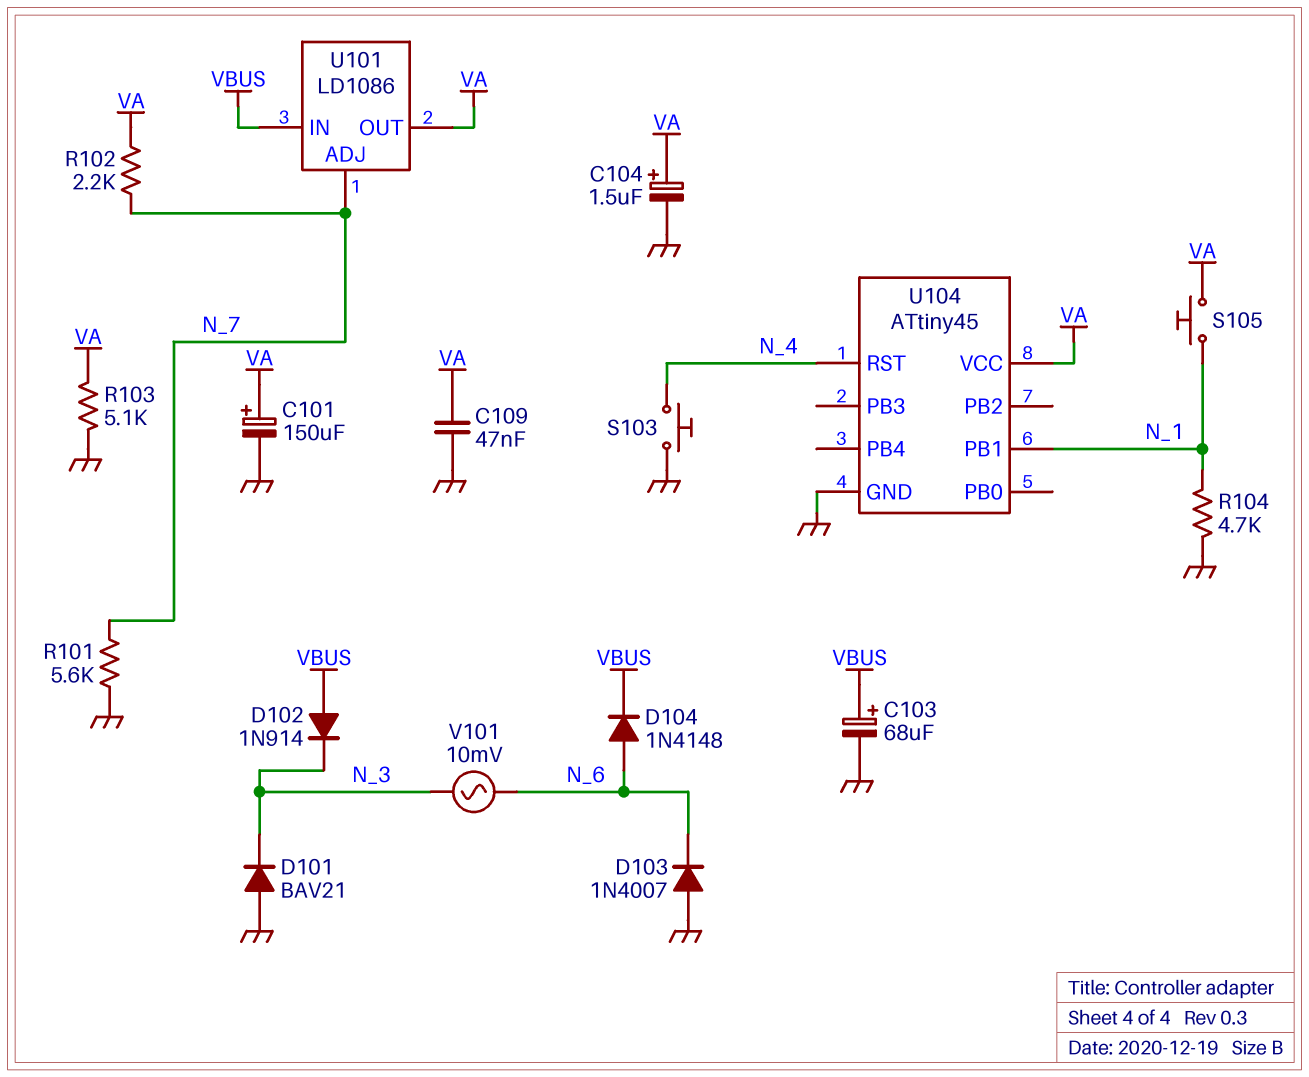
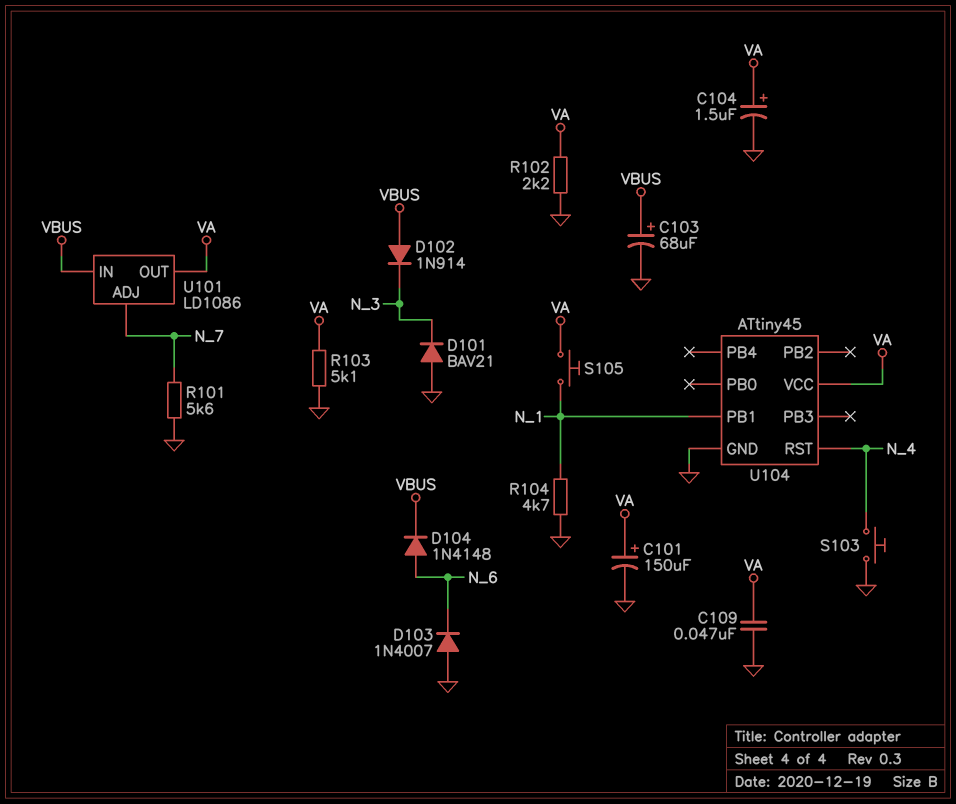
R102: 2.2k (N_7, VA) -> 2.2k (GND, VA)
V101: AC 10mV (N_3, N_6) -> none

